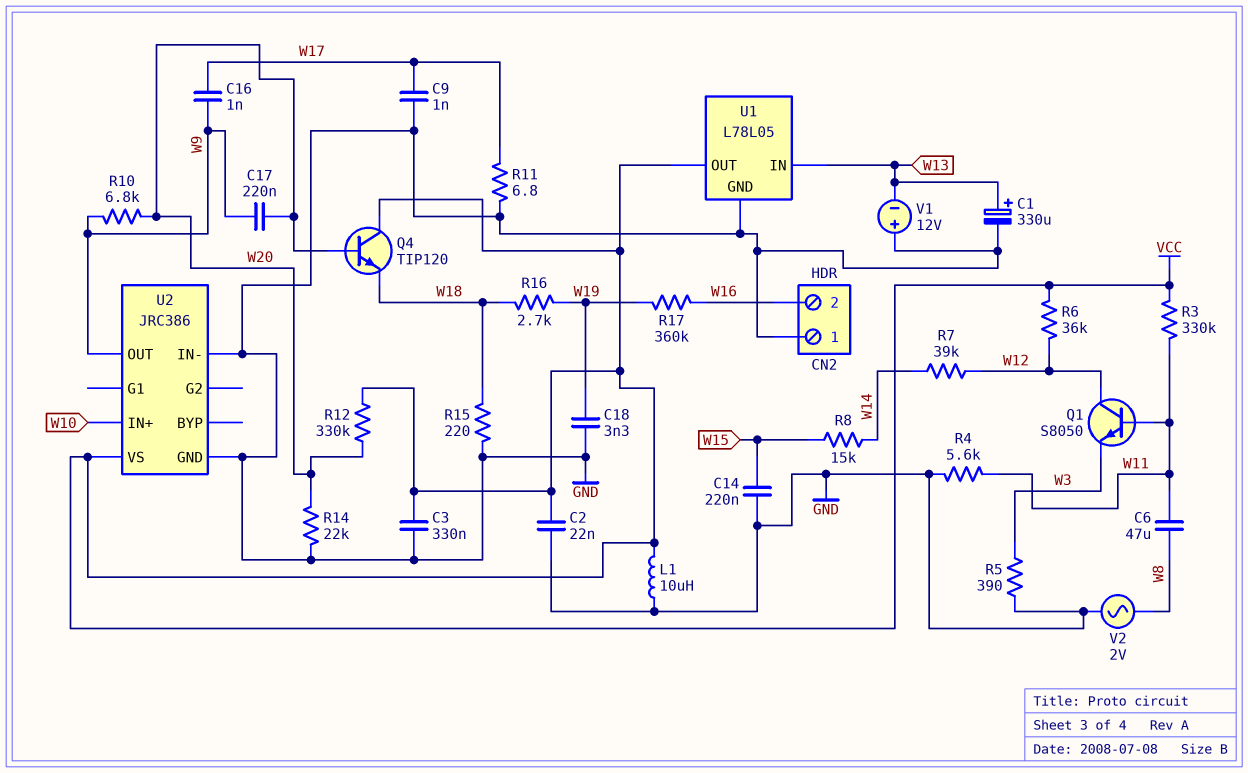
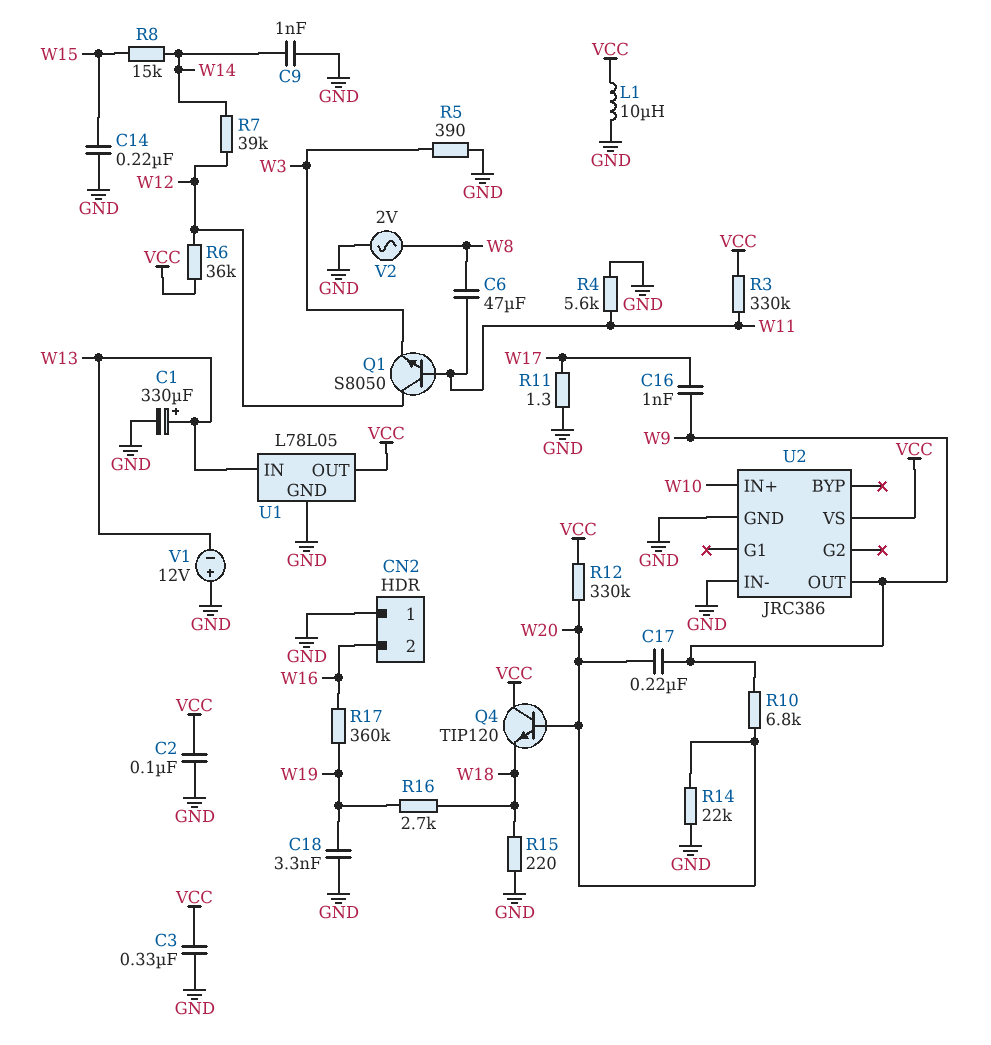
C2: 22nF (GND, VCC) -> 100nF (GND, VCC)
C9: 1nF (GND, W17) -> 1nF (GND, W14)
R11: 6.8 (GND, W17) -> 1.3 (GND, W17)

